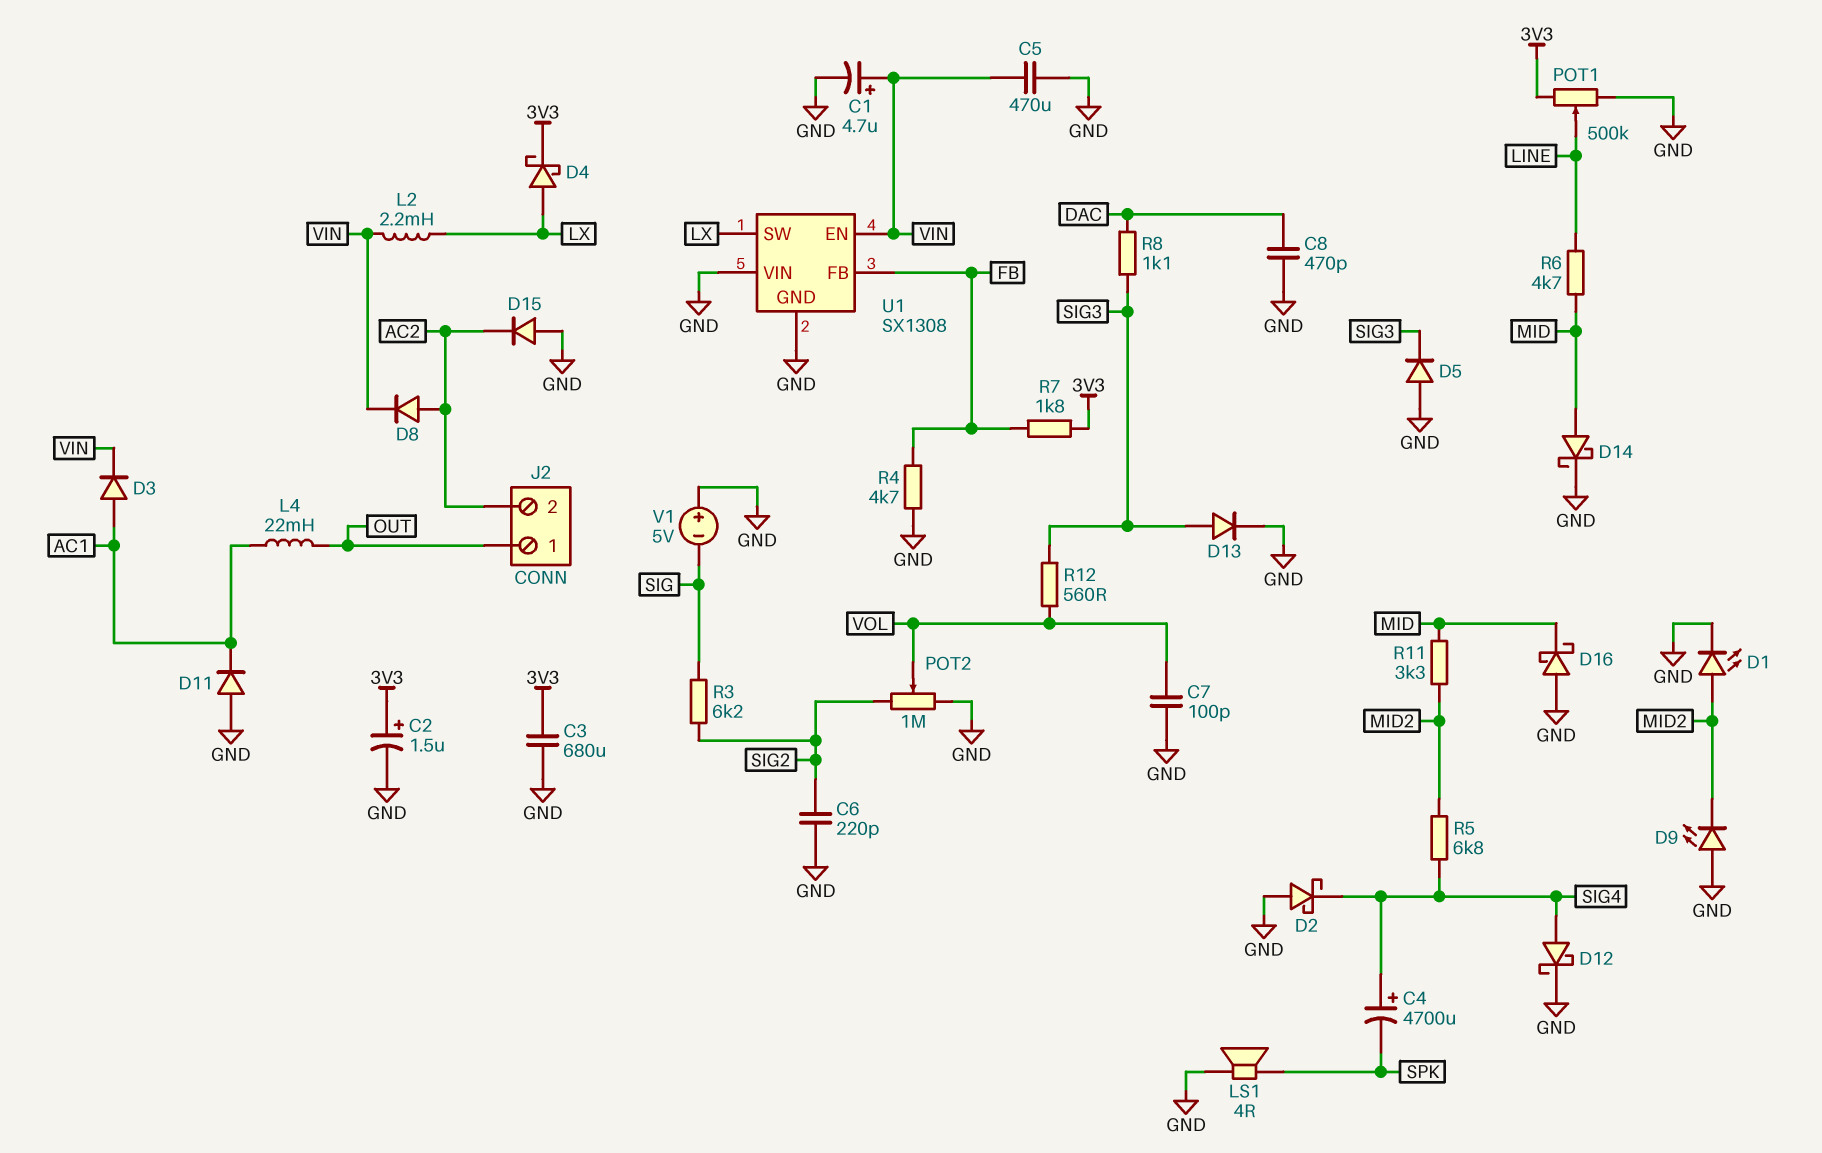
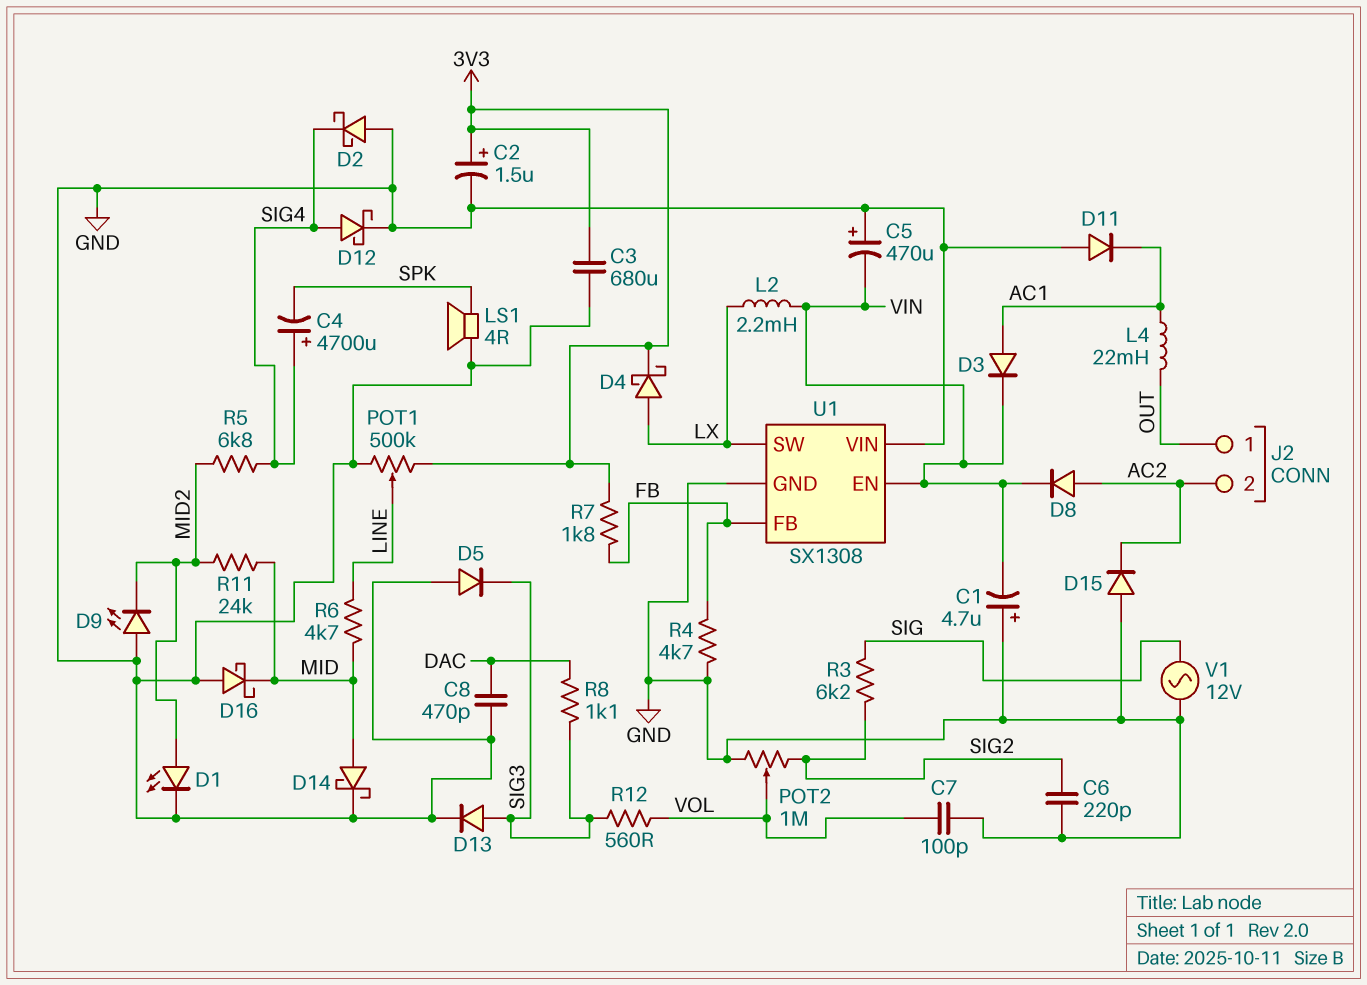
C1: 4.7uF (plus VIN, minus GND) -> 4.7uF (plus GND, minus VIN)
C5: 470uF (GND, VIN) -> 470uF (plus GND, minus VIN)
R11: 3.3k (MID, MID2) -> 24k (MID, MID2)
V1: 5V (plus GND, minus SIG) -> AC 12V (GND, SIG)

